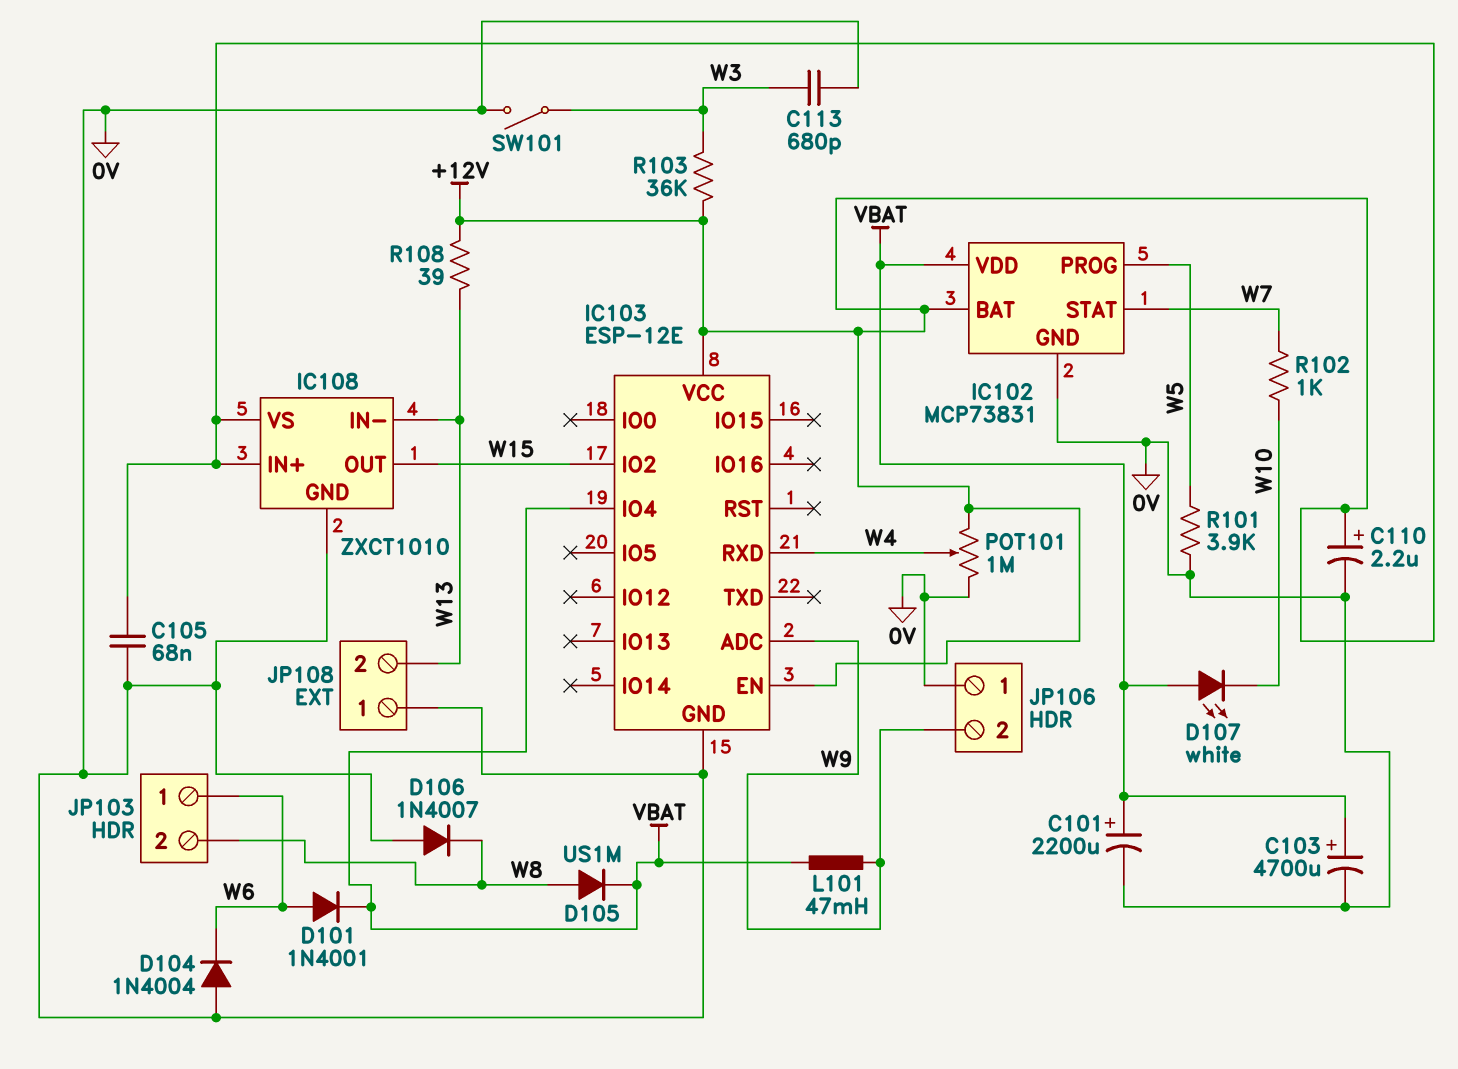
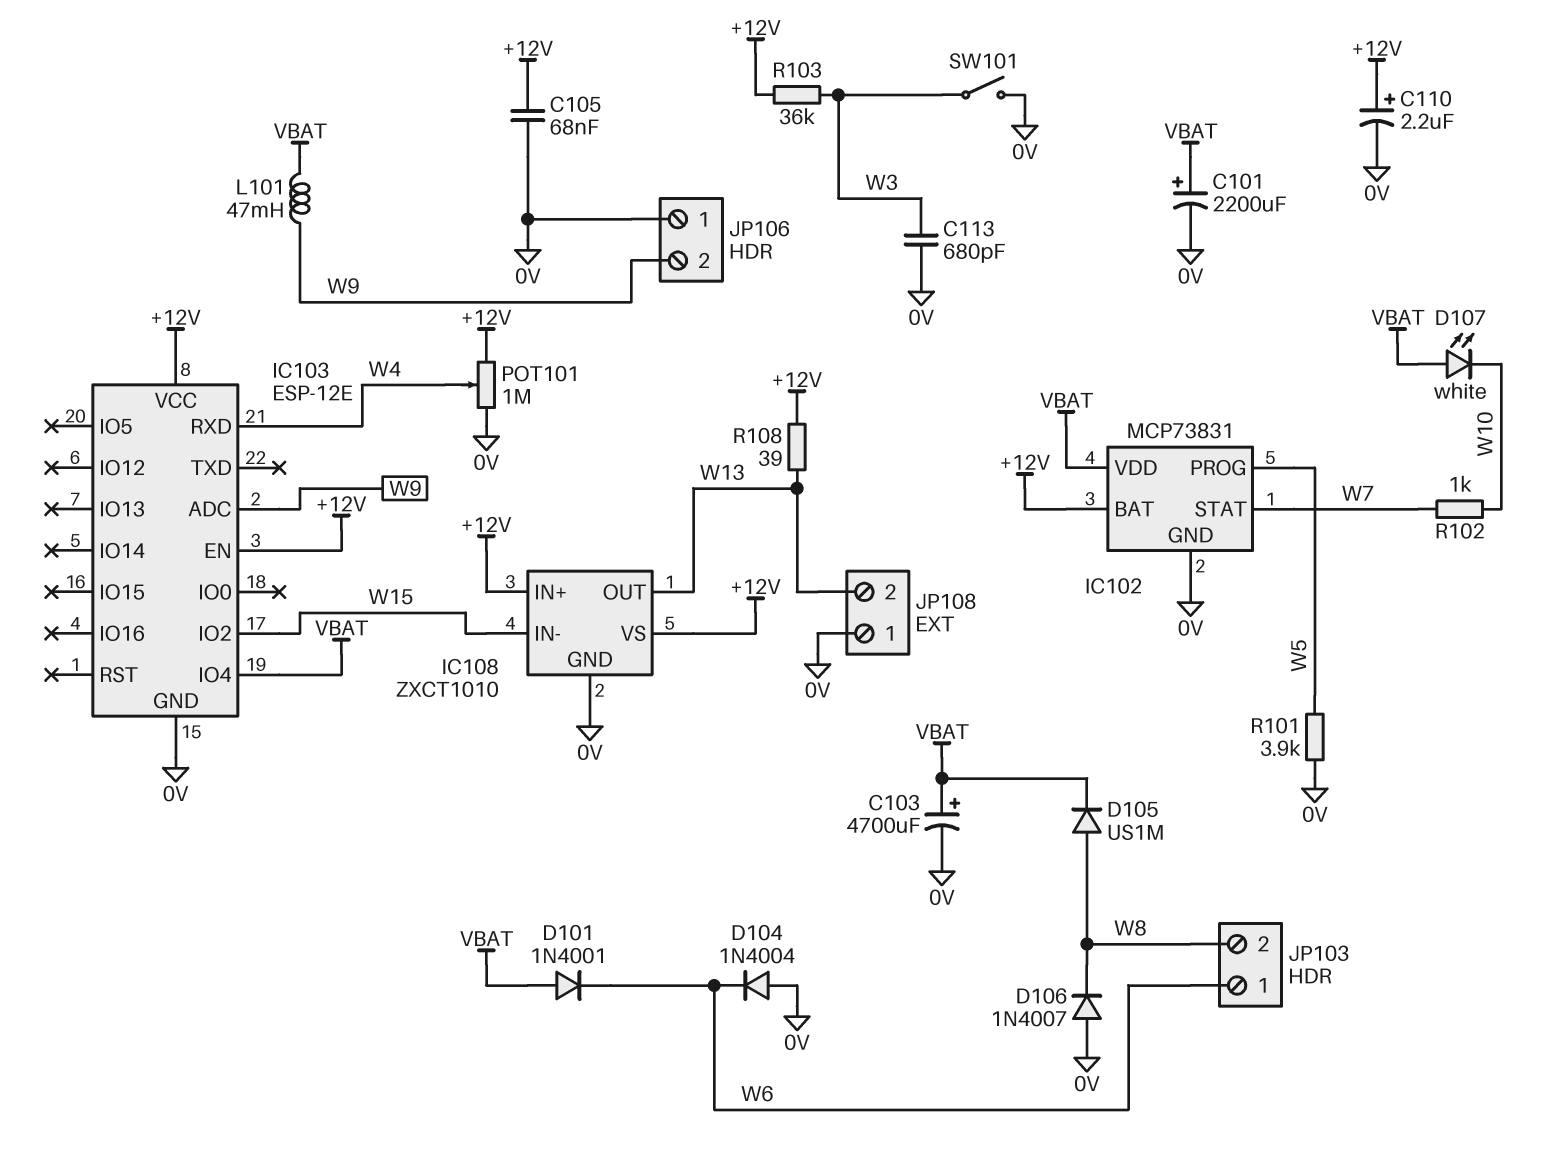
D101: diode 1N4001 (A W6, K VBAT) -> diode 1N4001 (A VBAT, K W6)
IC108 pin IN-: W13 -> W15
IC108 pin OUT: W15 -> W13

